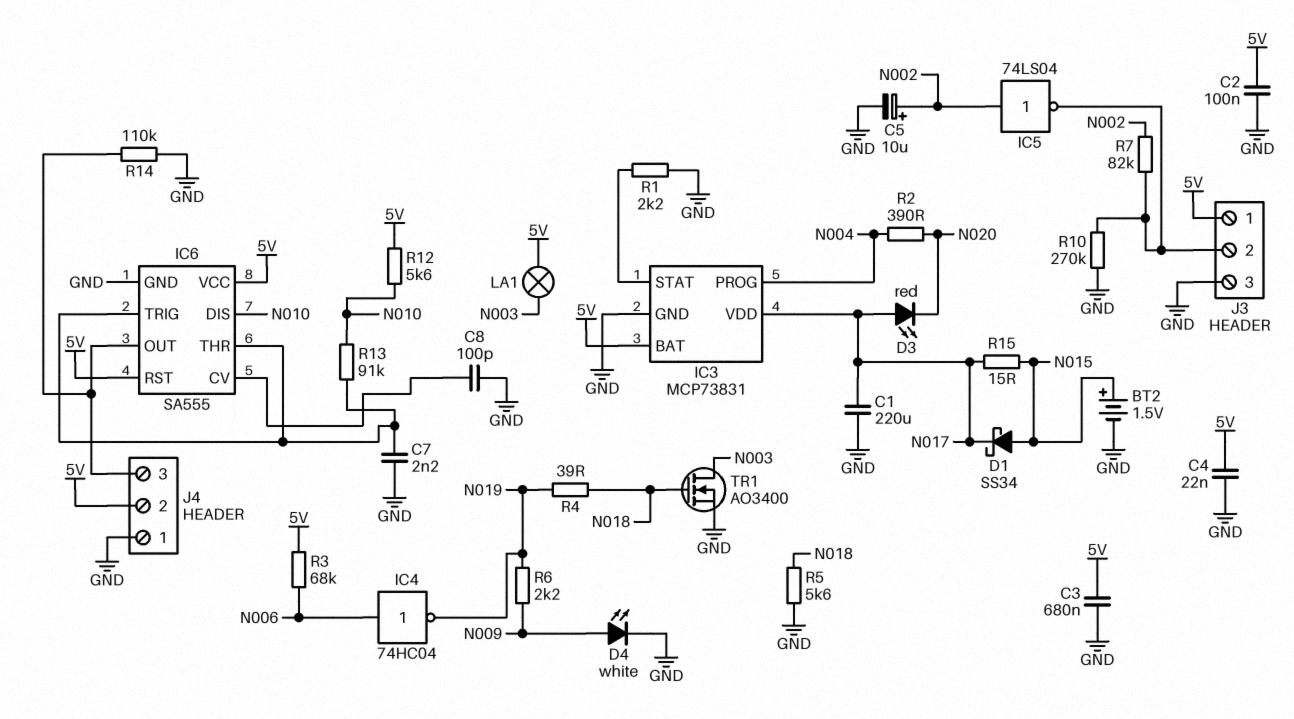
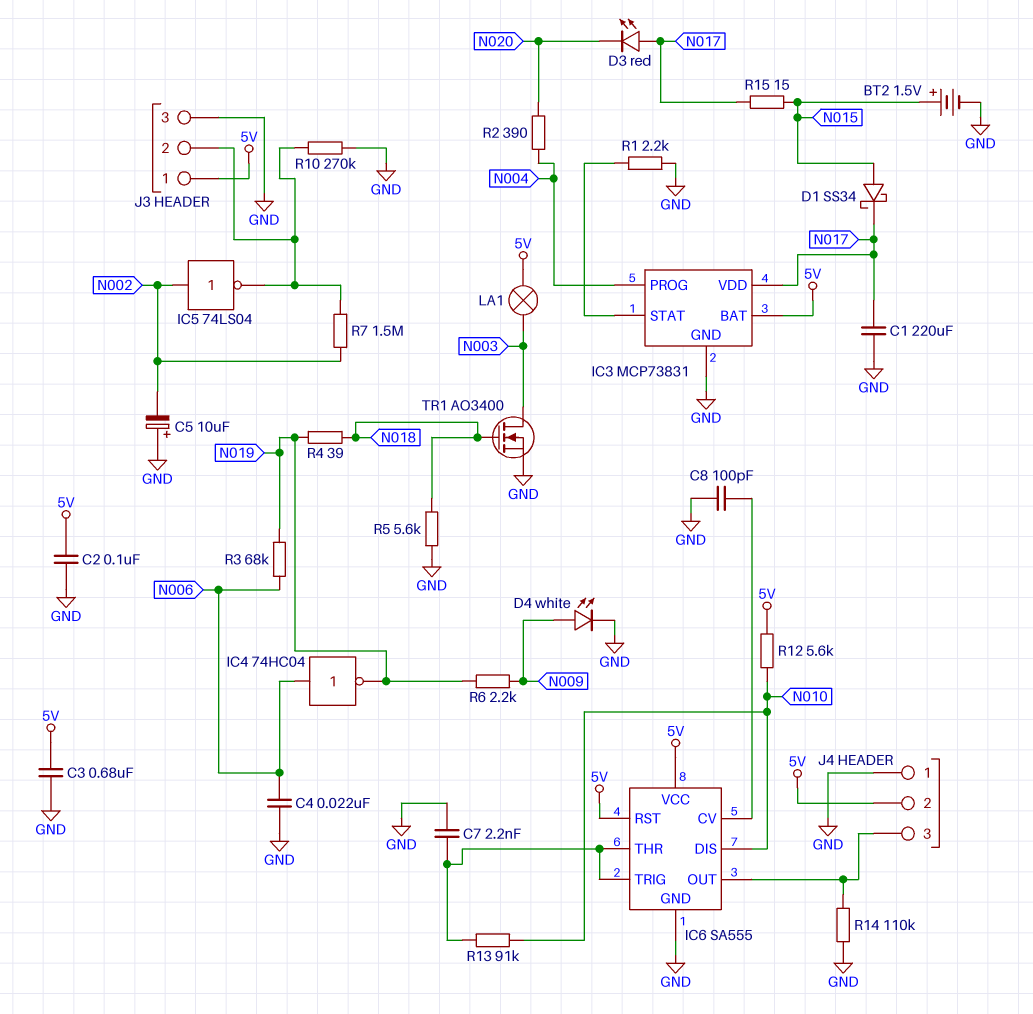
C4: 22nF (5V, GND) -> 22nF (GND, N006)
C5: 10uF (plus N002, minus GND) -> 10uF (plus GND, minus N002)
R3: 68k (5V, N006) -> 68k (N006, N019)
R7: 82k (J3/2, N002) -> 1.5M (J3/2, N002)

